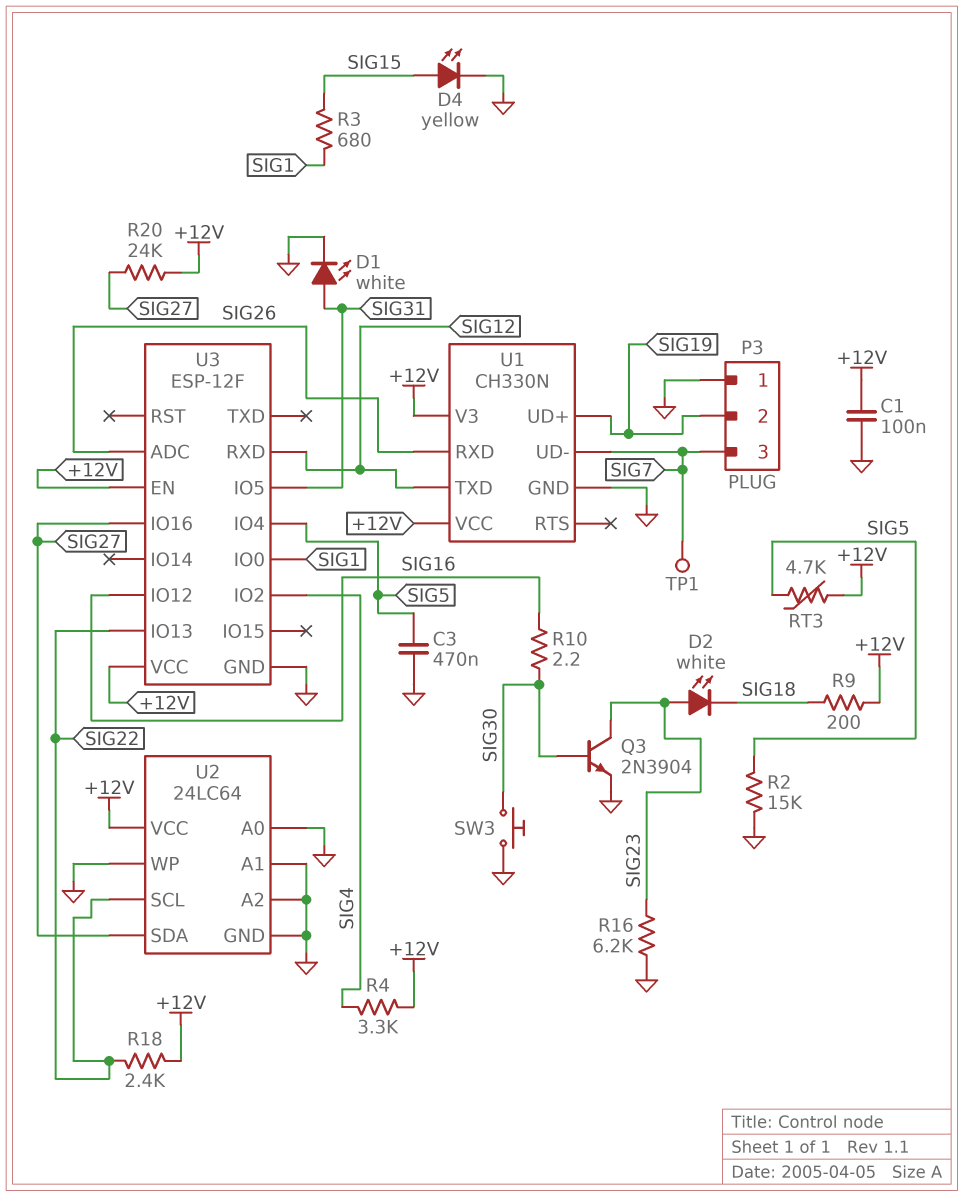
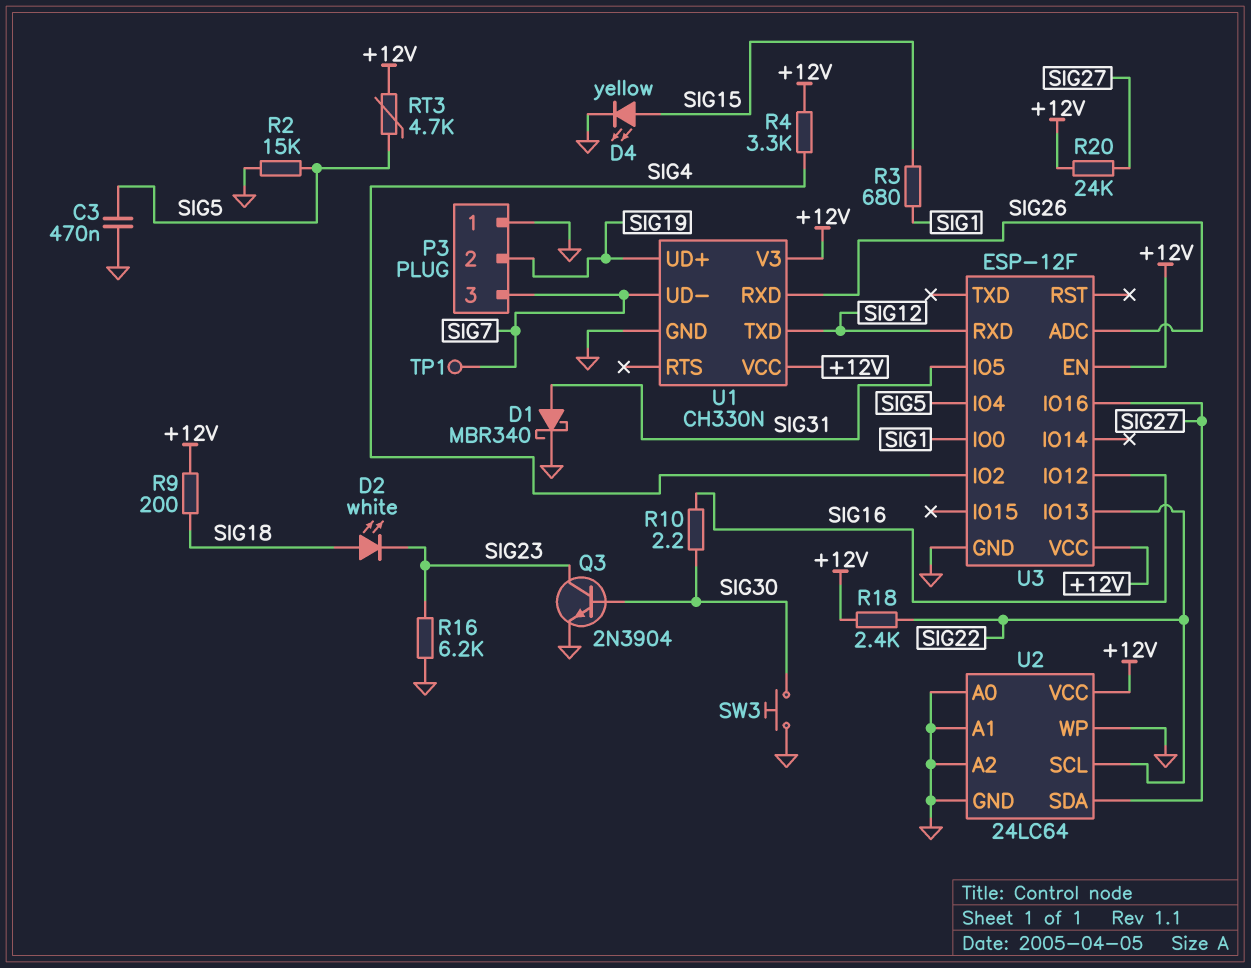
C1: 100nF (+12V, GND) -> none
D1: LED white (A SIG31, K GND) -> schottky MBR340 (A SIG31, K GND)
D2: LED white (A SIG23, K SIG18) -> LED white (A SIG18, K SIG23)

